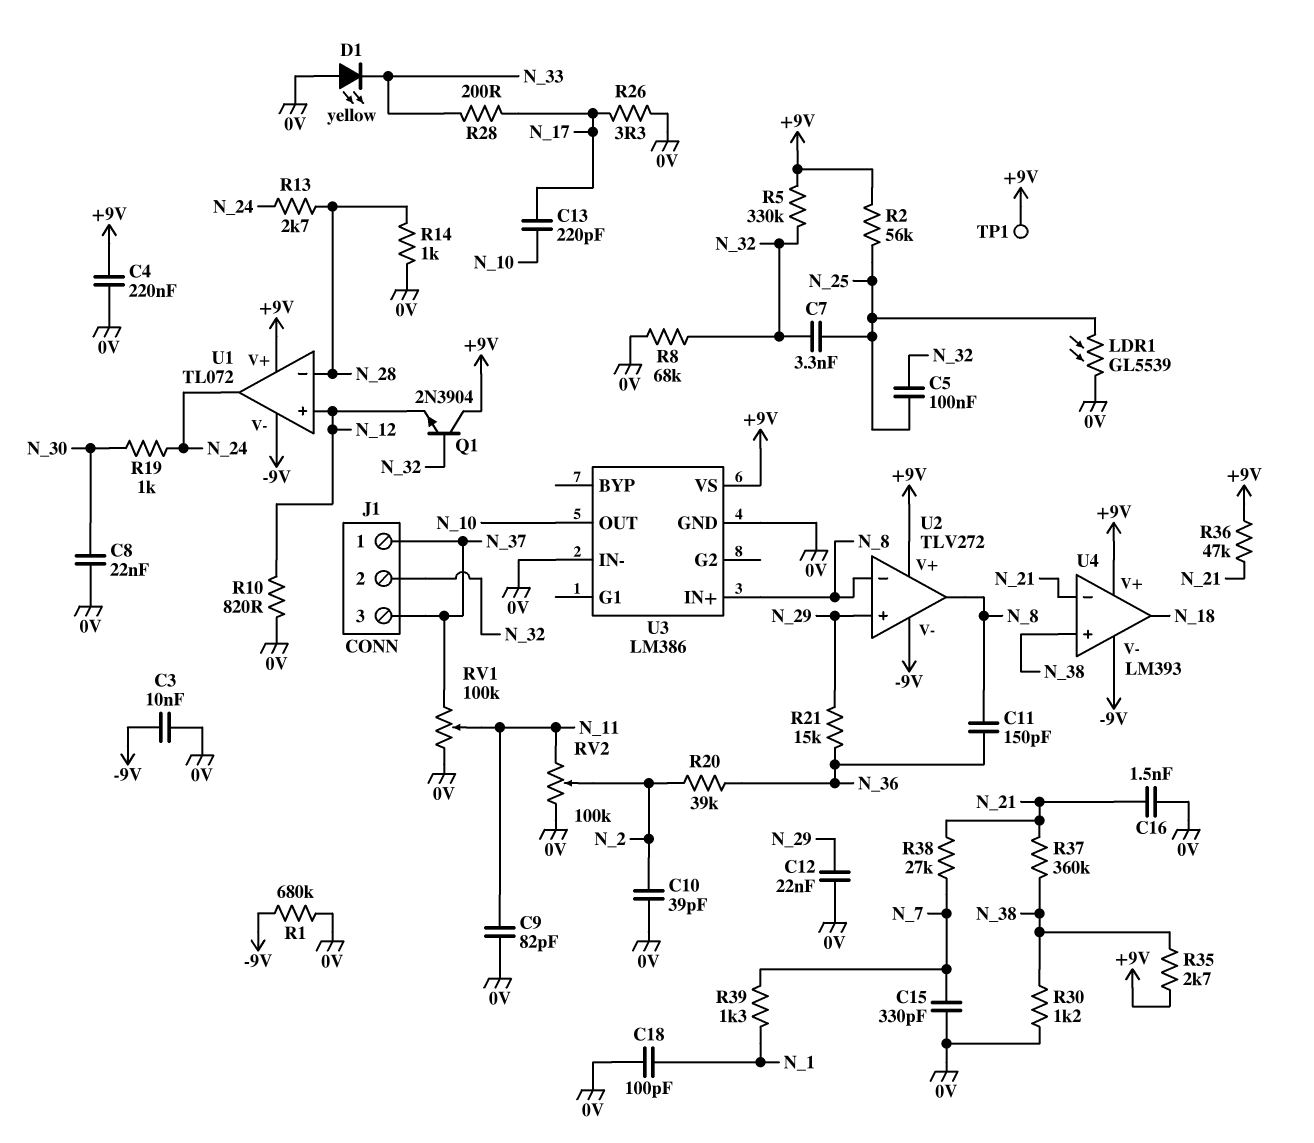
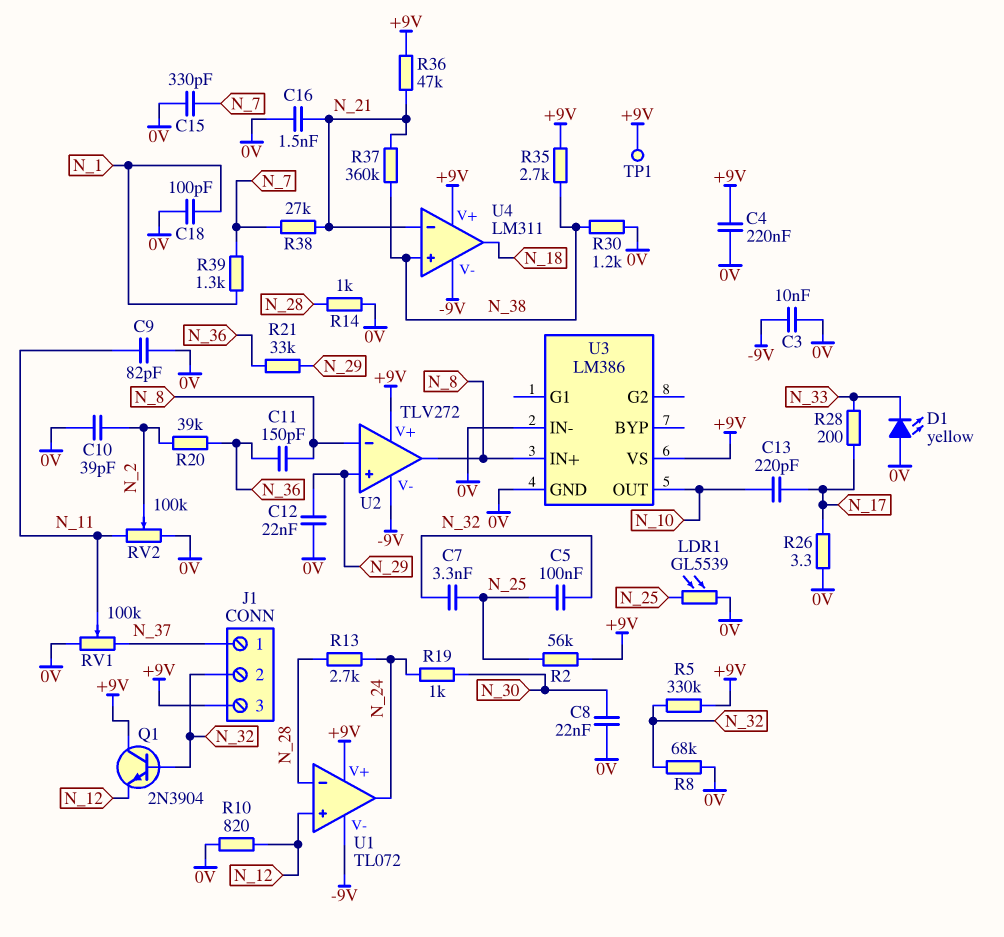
J1 pin 3: N_37 -> +9V
R1: 680k (-9V, 0V) -> none
R21: 15k (N_29, N_36) -> 33k (N_29, N_36)
U4: LM393 -> LM311

